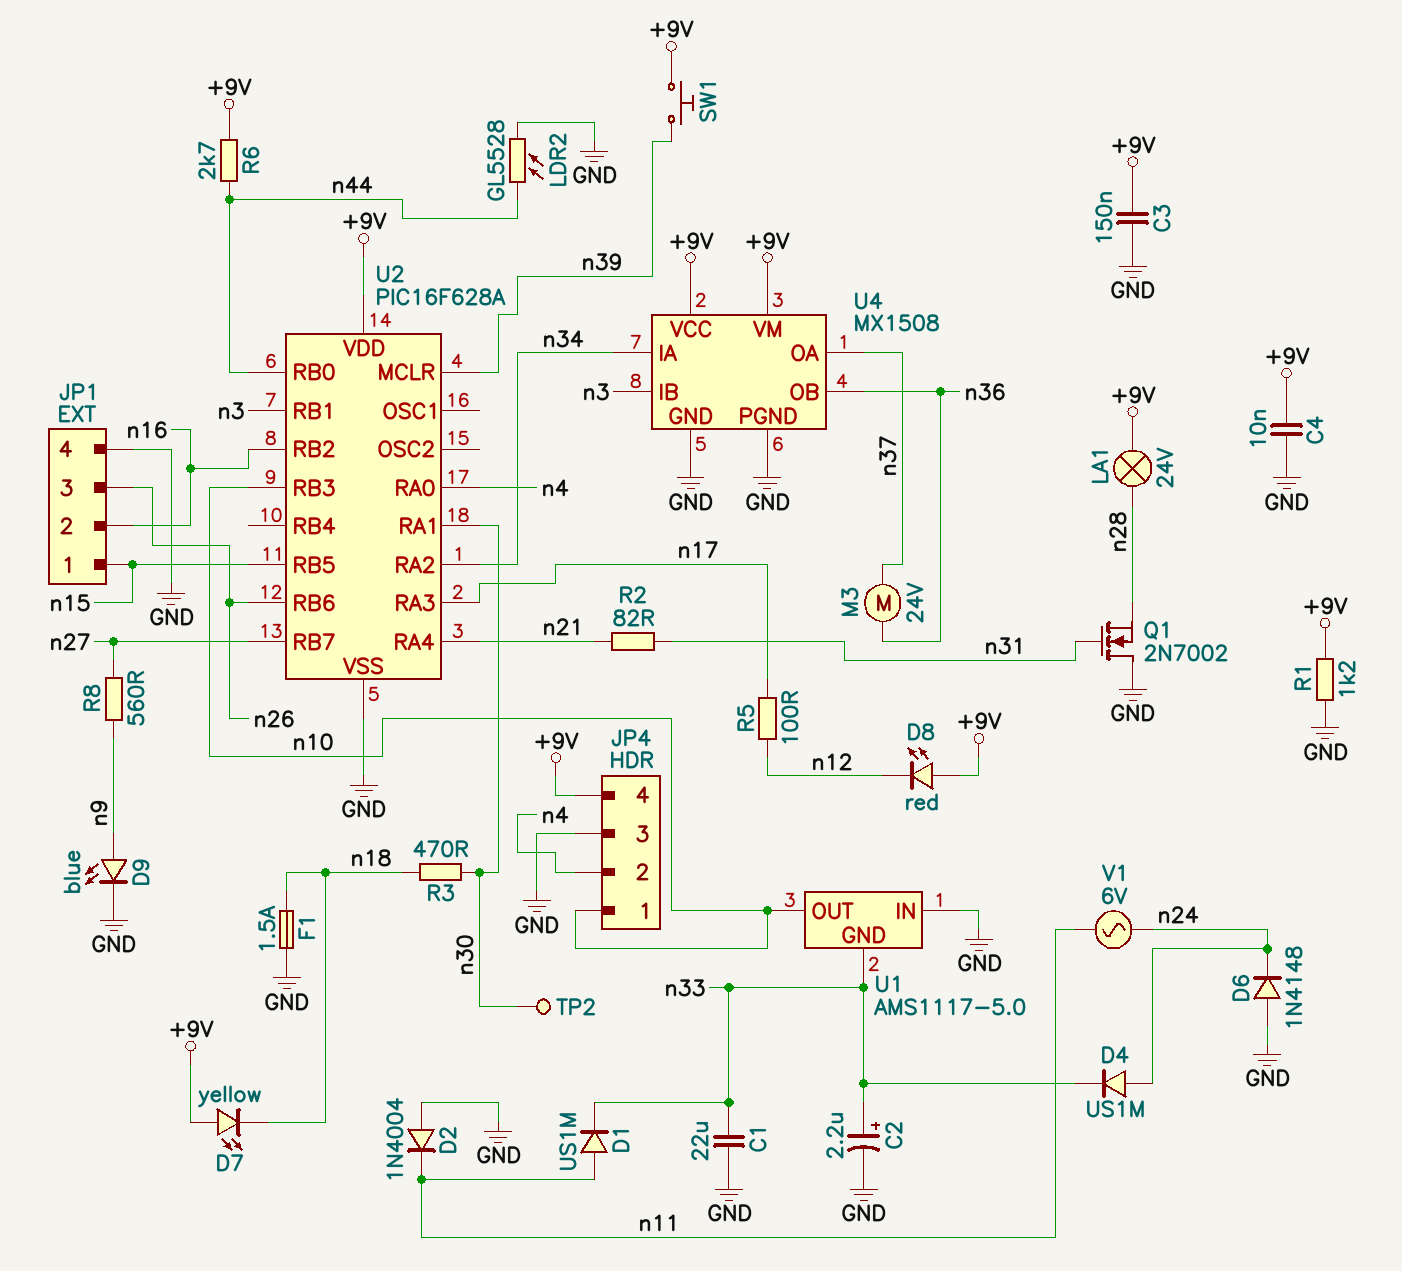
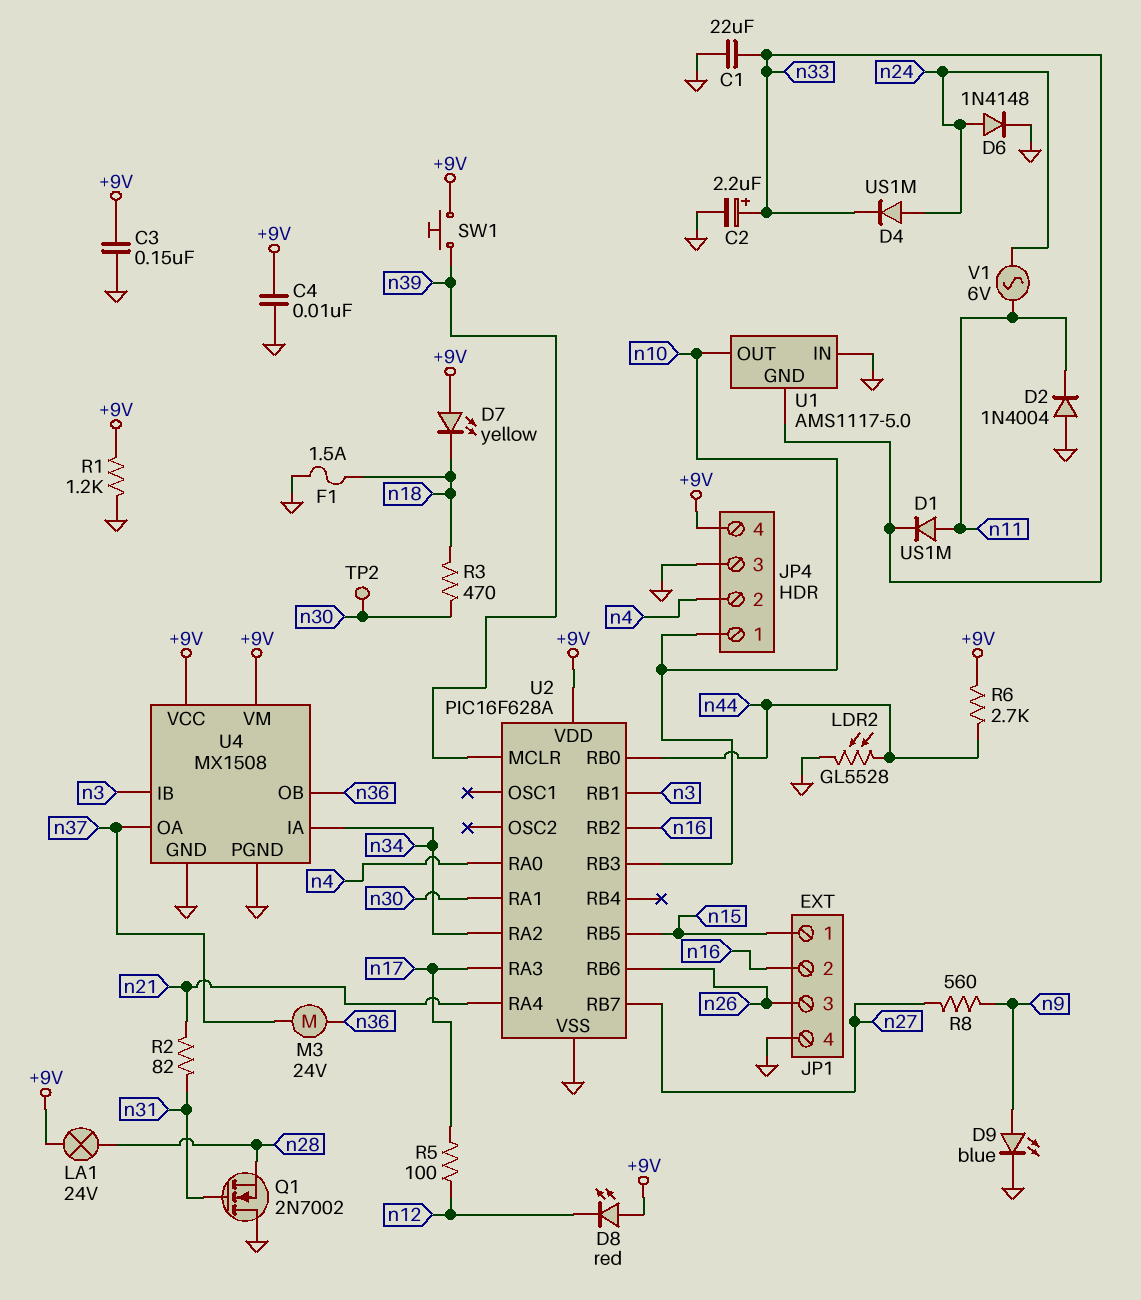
D6: diode 1N4148 (A GND, K n24) -> diode 1N4148 (A n24, K GND)

